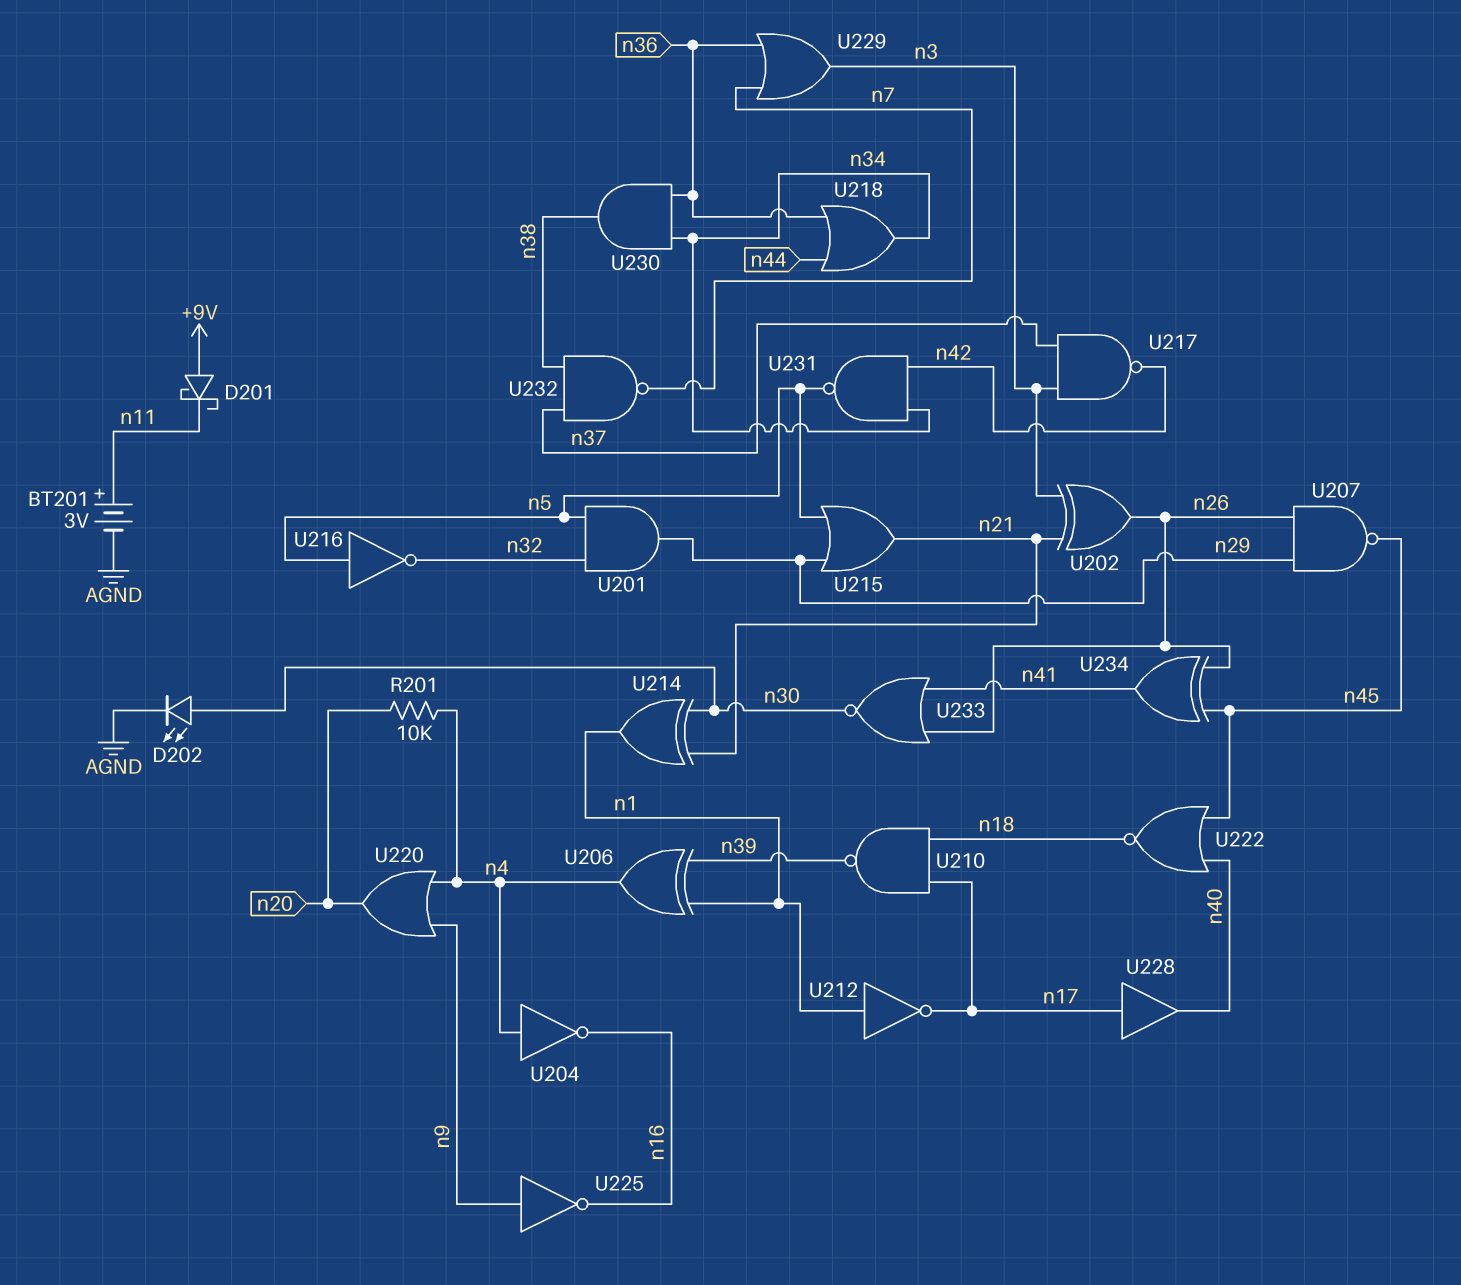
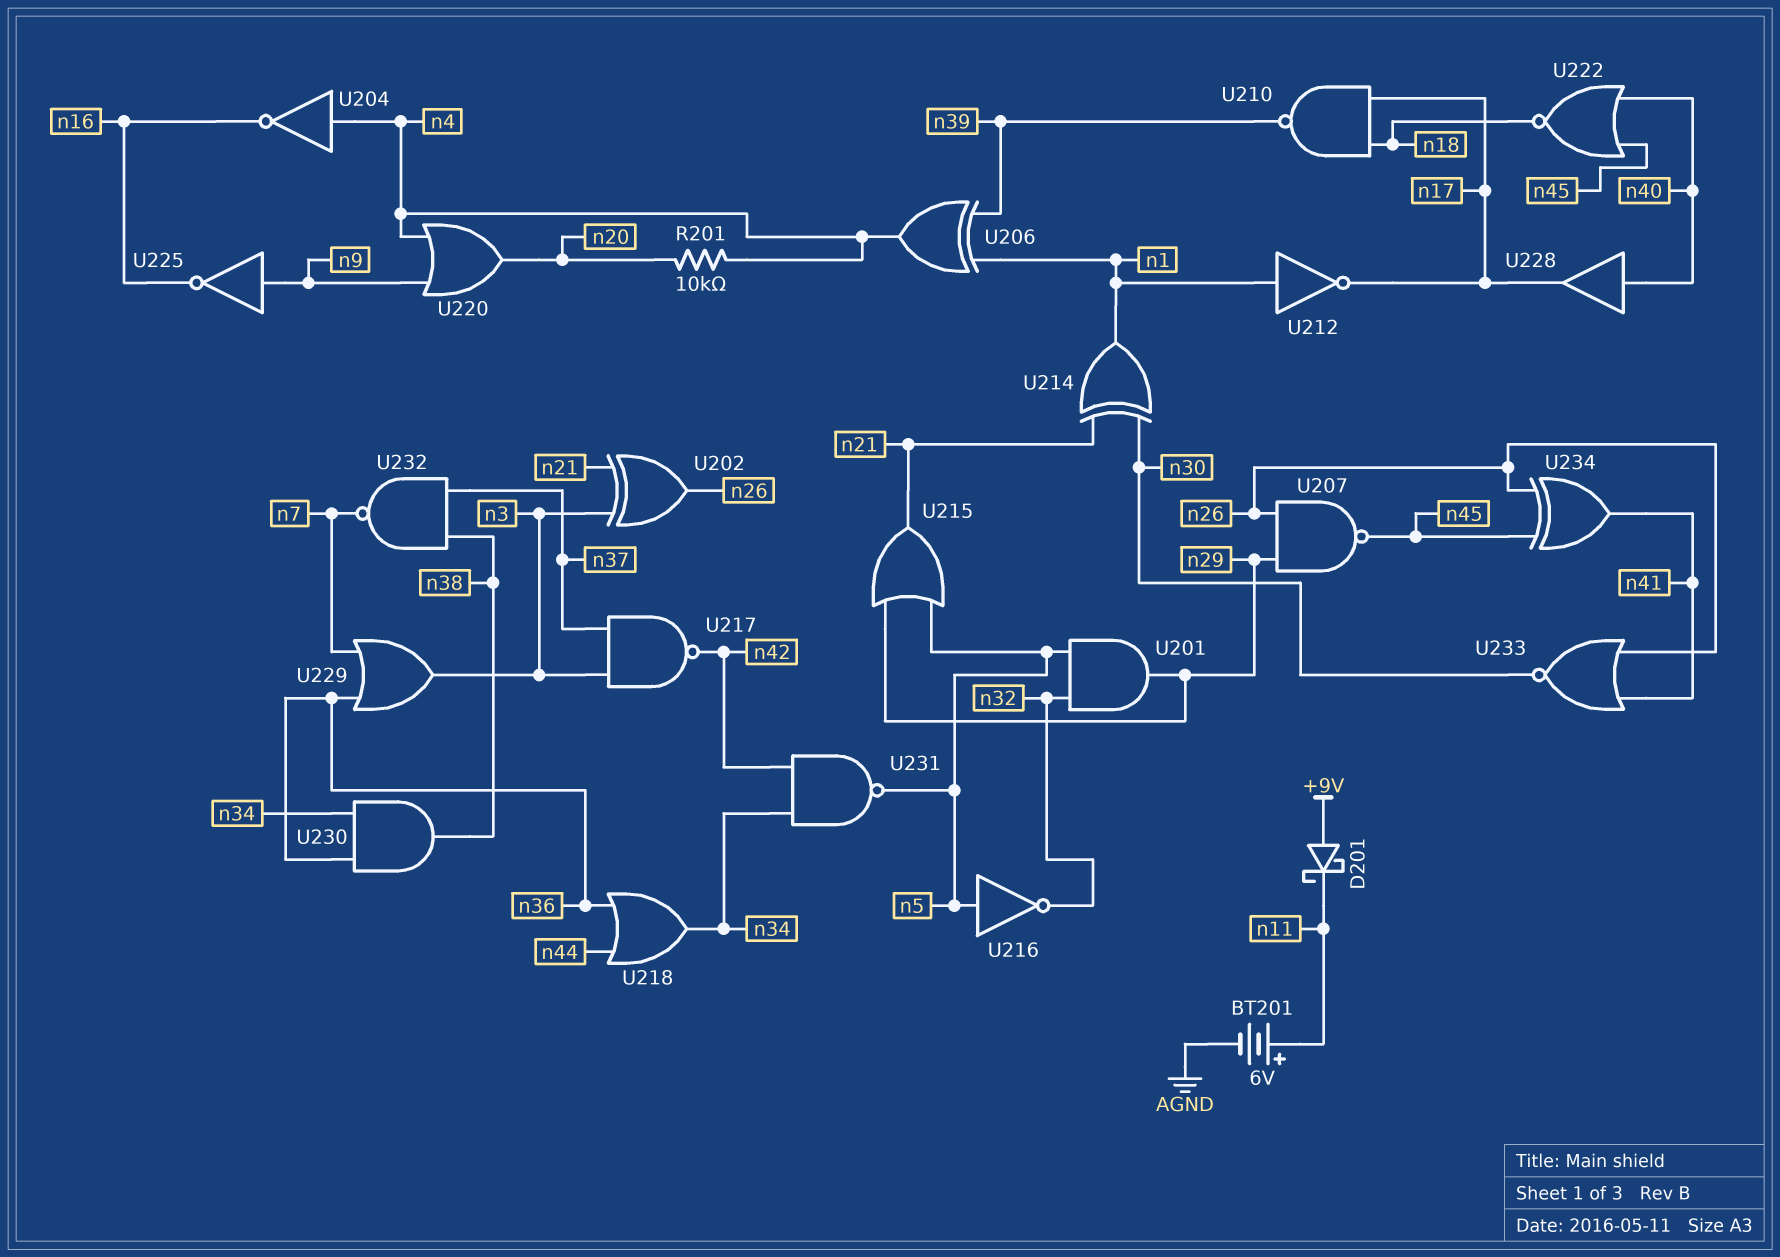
BT201: 3V (plus n11, minus AGND) -> 6V (plus n11, minus AGND)
D202: LED (A n30, K AGND) -> none
U228: buffer (in n17, out n40) -> buffer (in n40, out n17)

